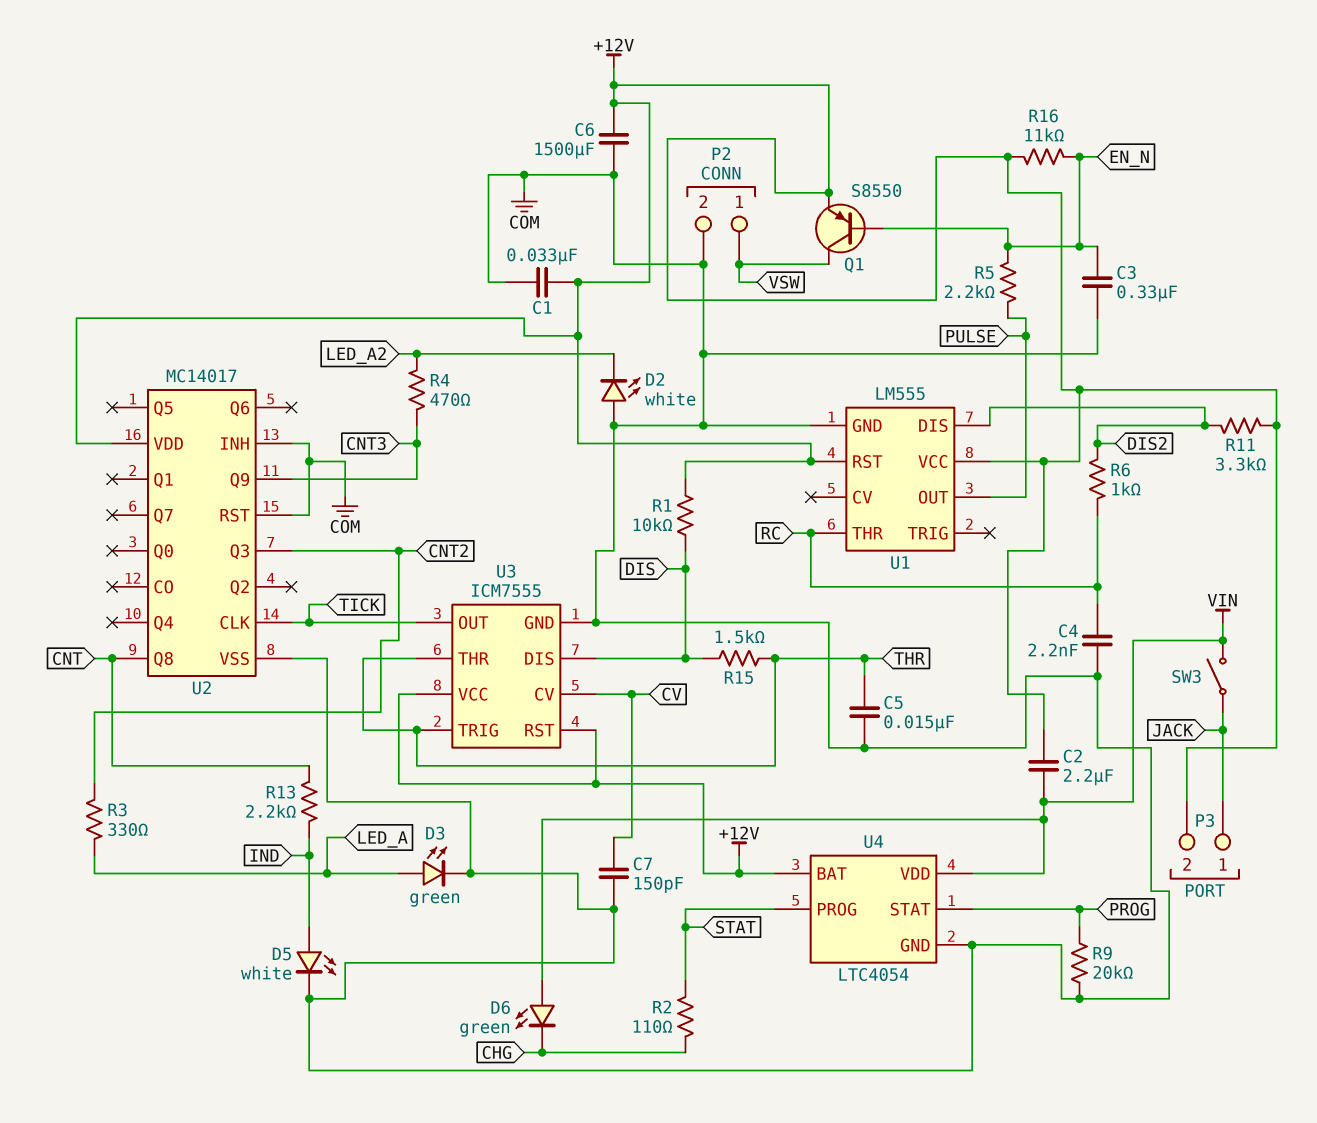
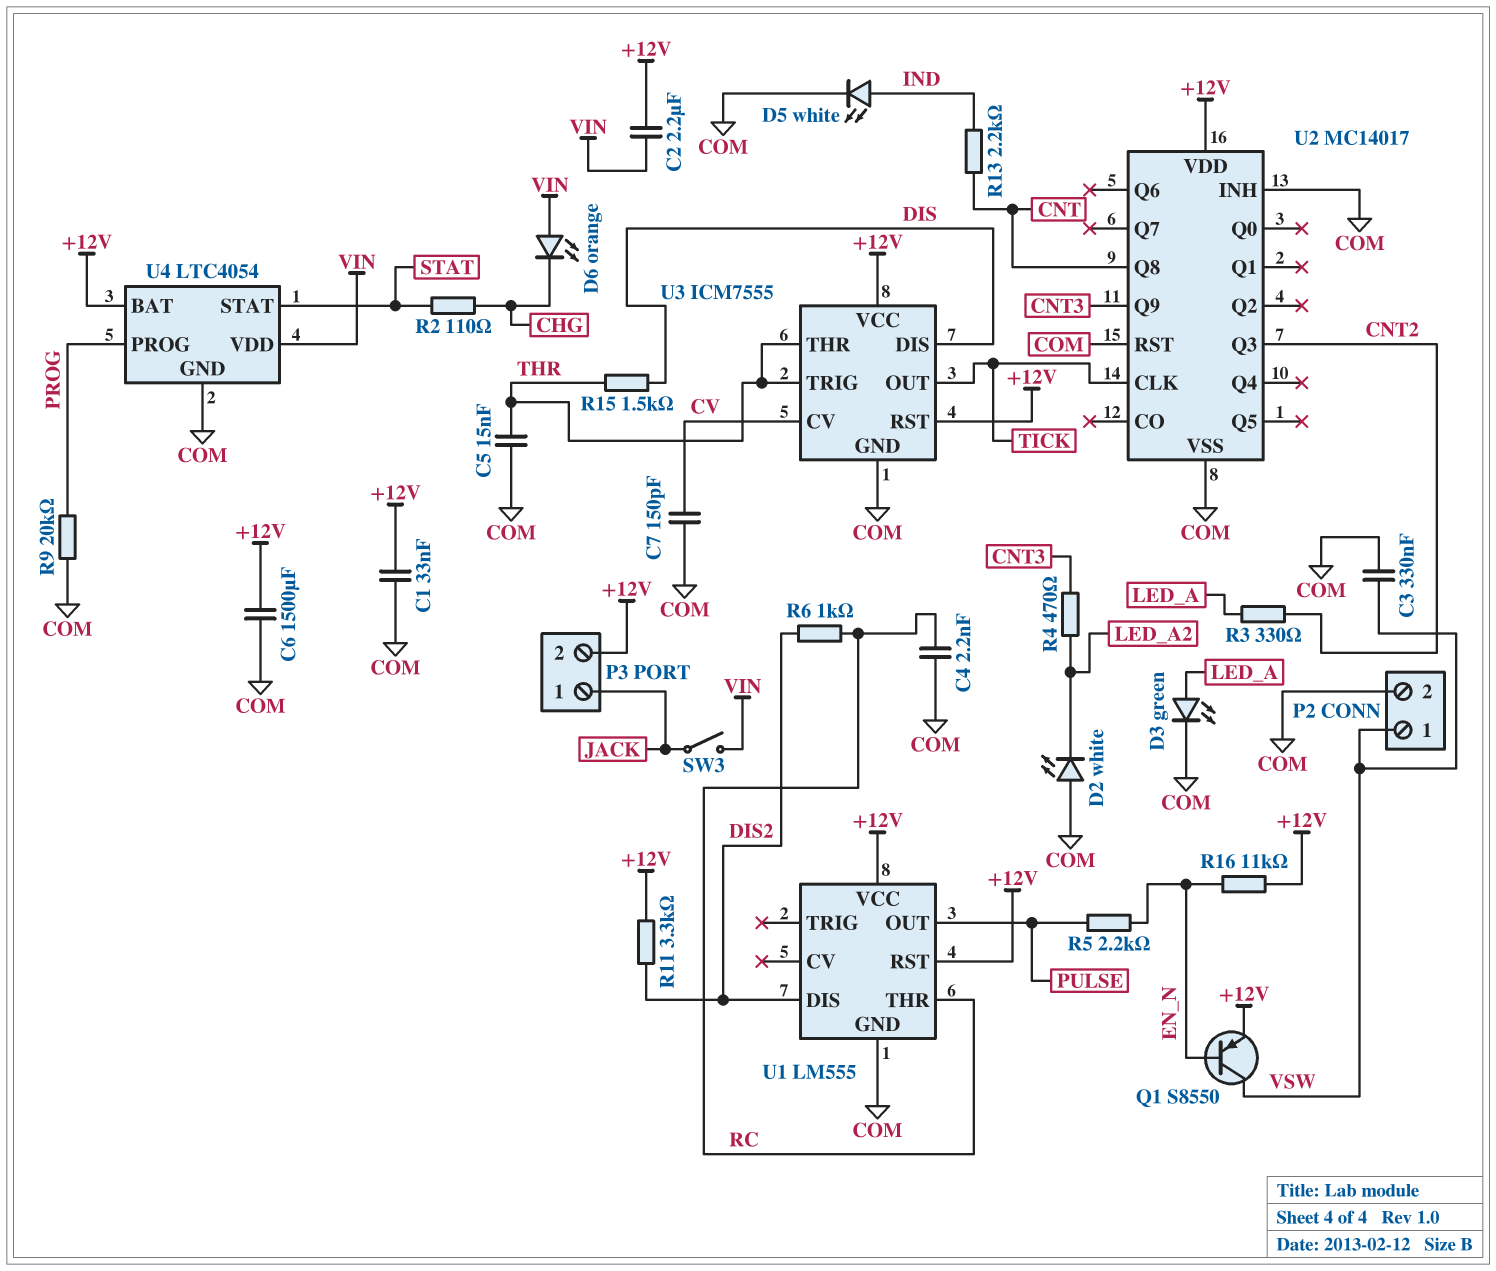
C3: 330nF (COM, EN_N) -> 330nF (COM, VSW)
D6: LED green (A VIN, K CHG) -> LED orange (A VIN, K CHG)
R1: 10k (+12V, DIS) -> none
U4 pin PROG: STAT -> PROG
U4 pin STAT: PROG -> STAT

